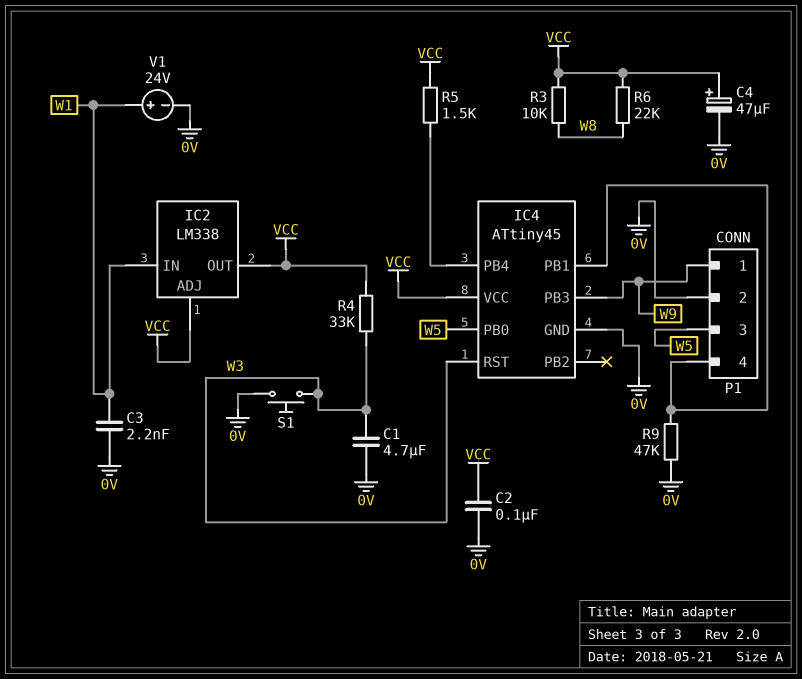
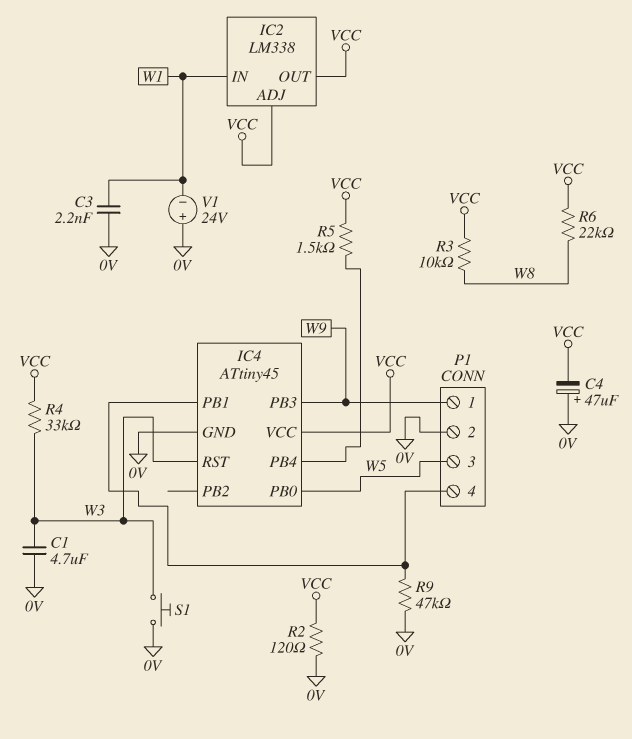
C2: 100nF (0V, VCC) -> none
C4: 47uF (plus VCC, minus 0V) -> 47uF (plus 0V, minus VCC)
R2: none -> 120 (0V, VCC)
V1: 24V (plus W1, minus 0V) -> 24V (plus 0V, minus W1)

